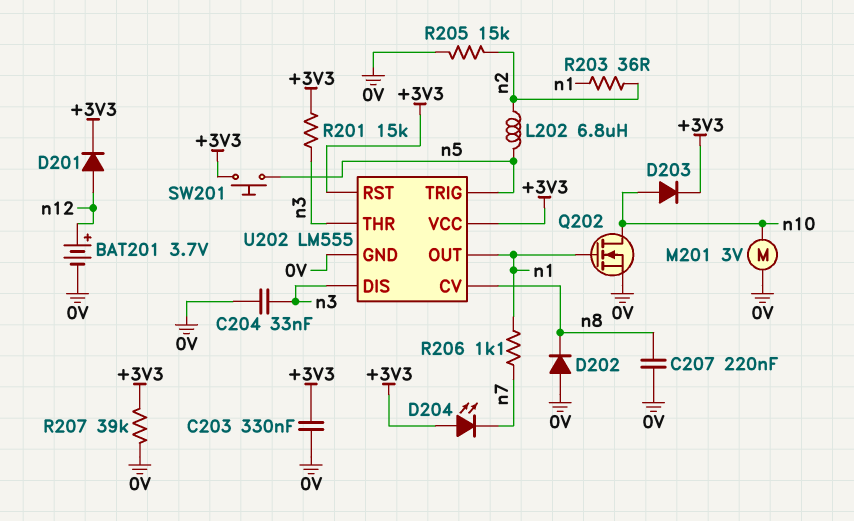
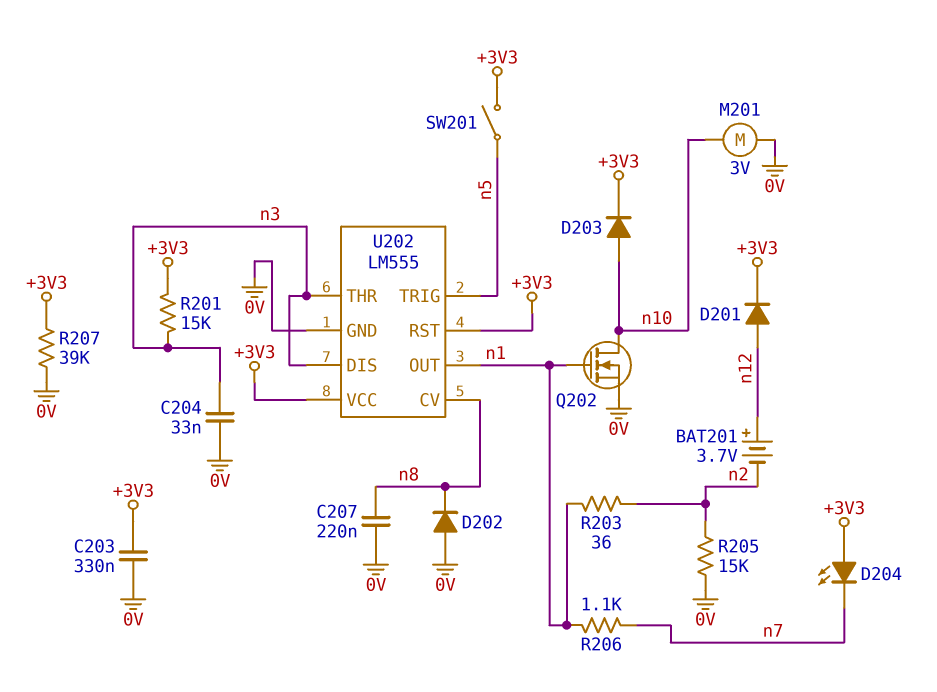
BAT201: 3.7V (plus n12, minus 0V) -> 3.7V (plus n12, minus n2)
L202: 6.8uH (n2, n5) -> none
SW201: button (+3V3, n5) -> switch (+3V3, n5)

